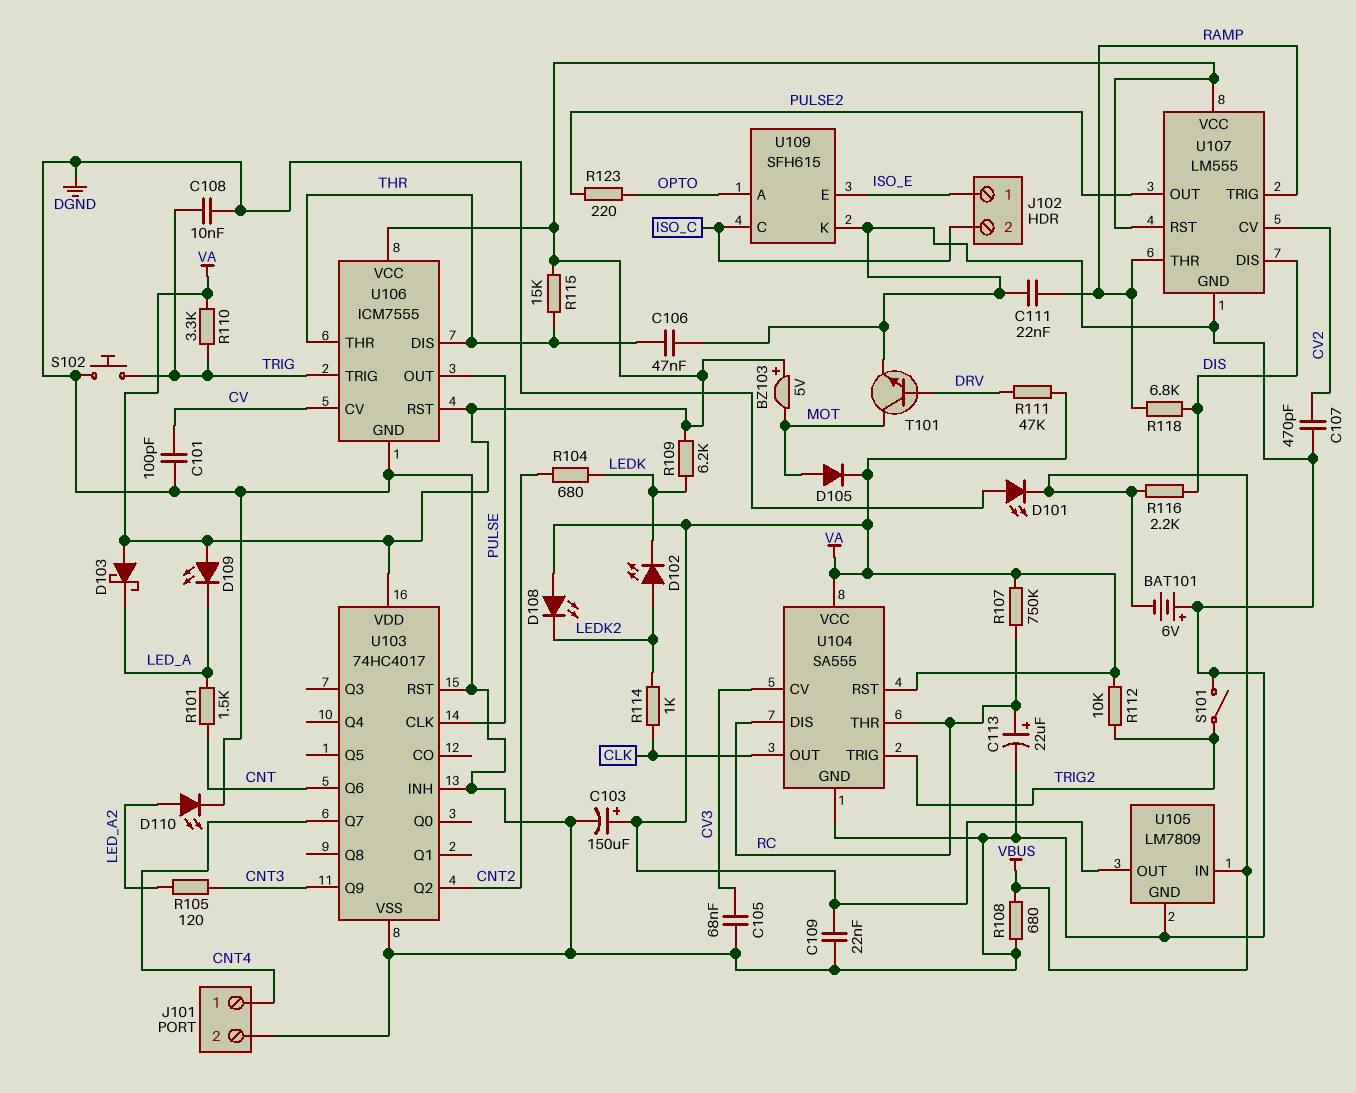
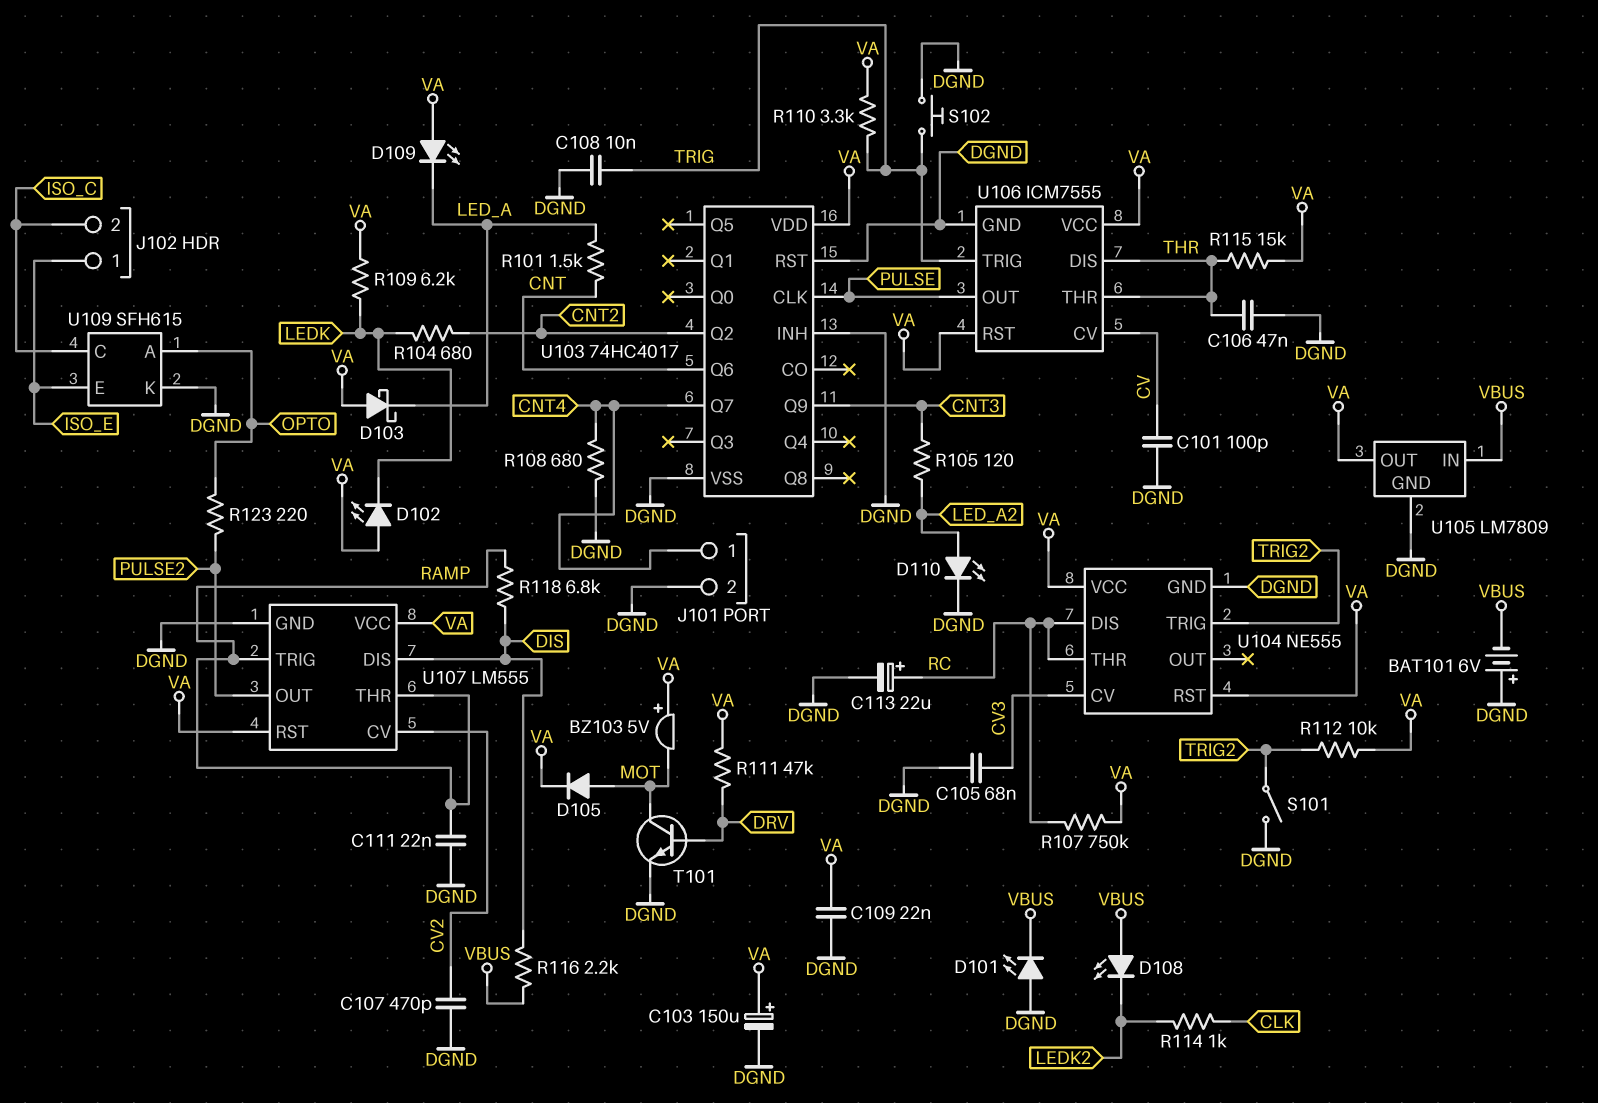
D102: LED (A LEDK2, K LEDK) -> LED (A VA, K LEDK)
D108: LED (A VA, K LEDK2) -> LED (A VBUS, K LEDK2)
R108: 680 (DGND, VBUS) -> 680 (CNT4, DGND)
U104: SA555 -> NE555
U104 pin OUT: CLK -> none

